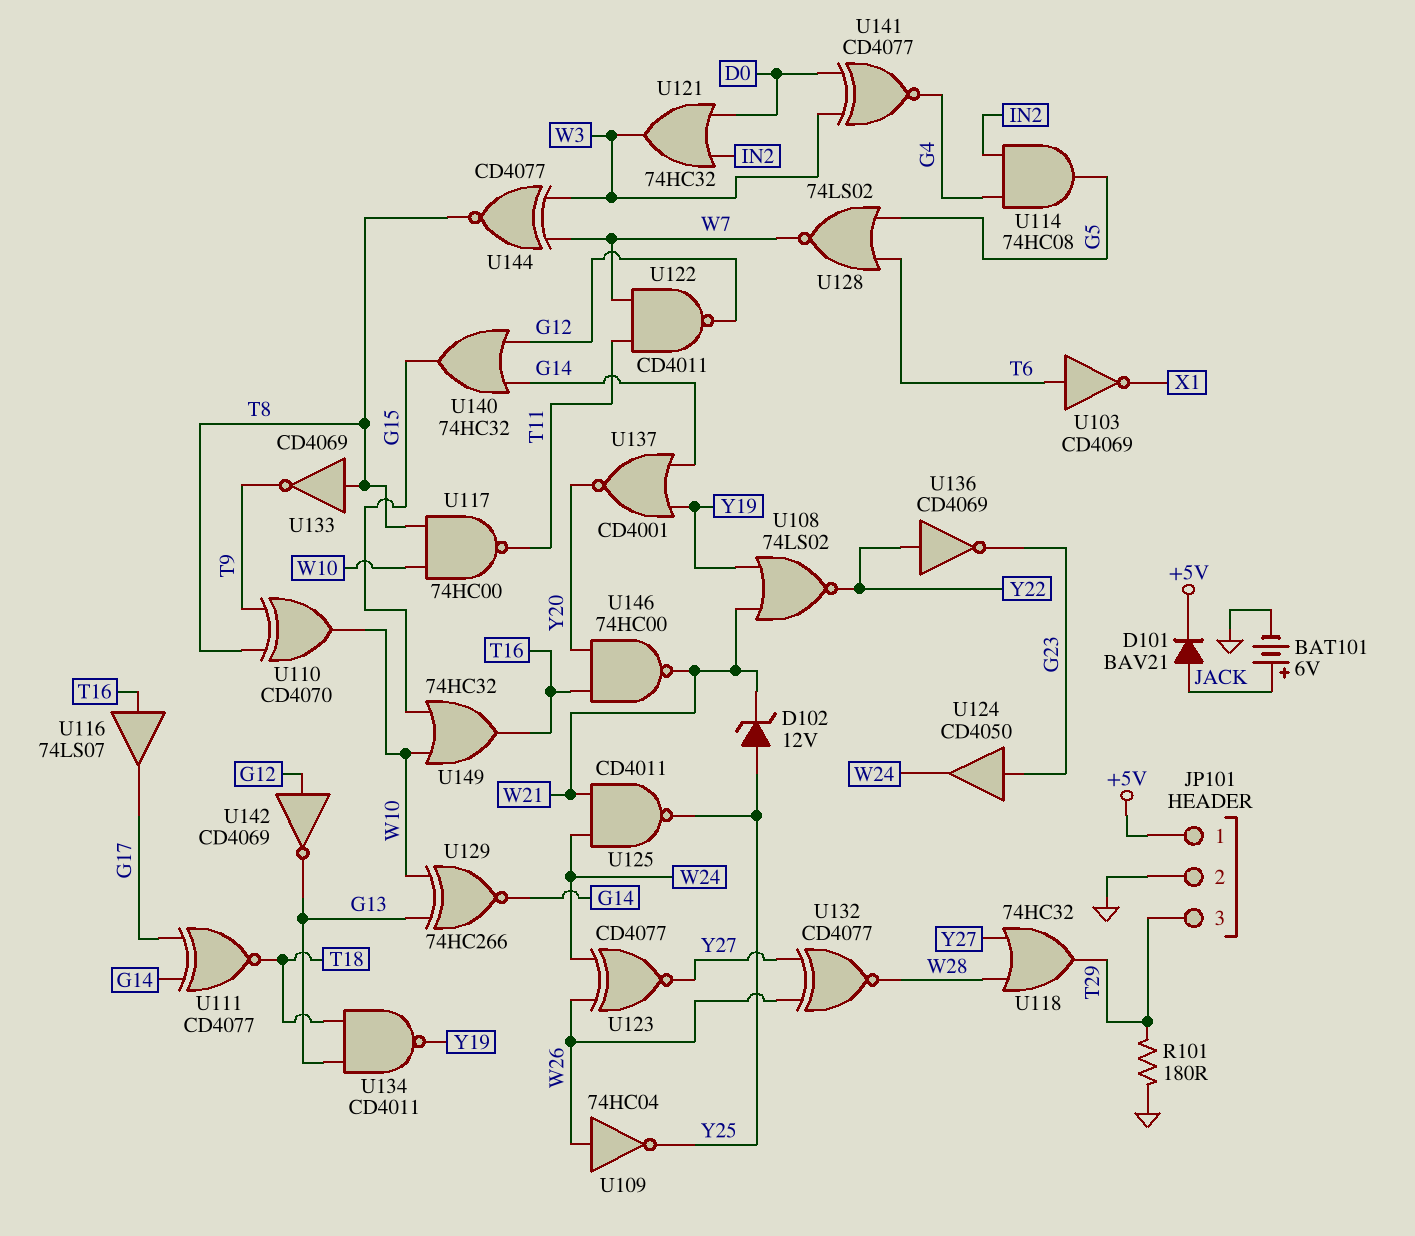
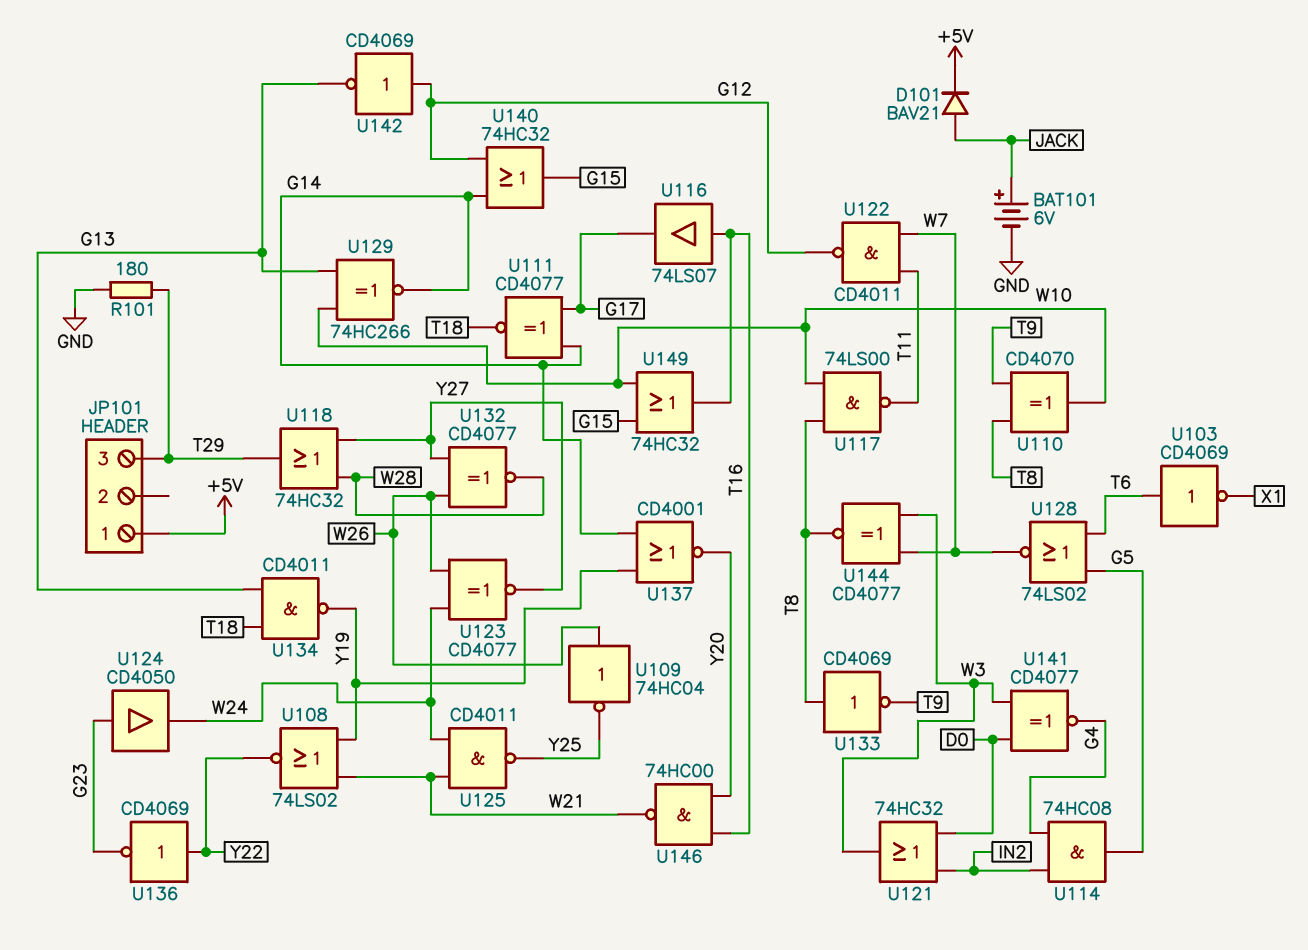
D102: zener 12V (A Y25, K W21) -> none
JP101 pin 2: GND -> none
U117: NAND 74HC00 (in T8, in W10, out T11) -> NAND 74LS00 (in T8, in W10, out T11)

